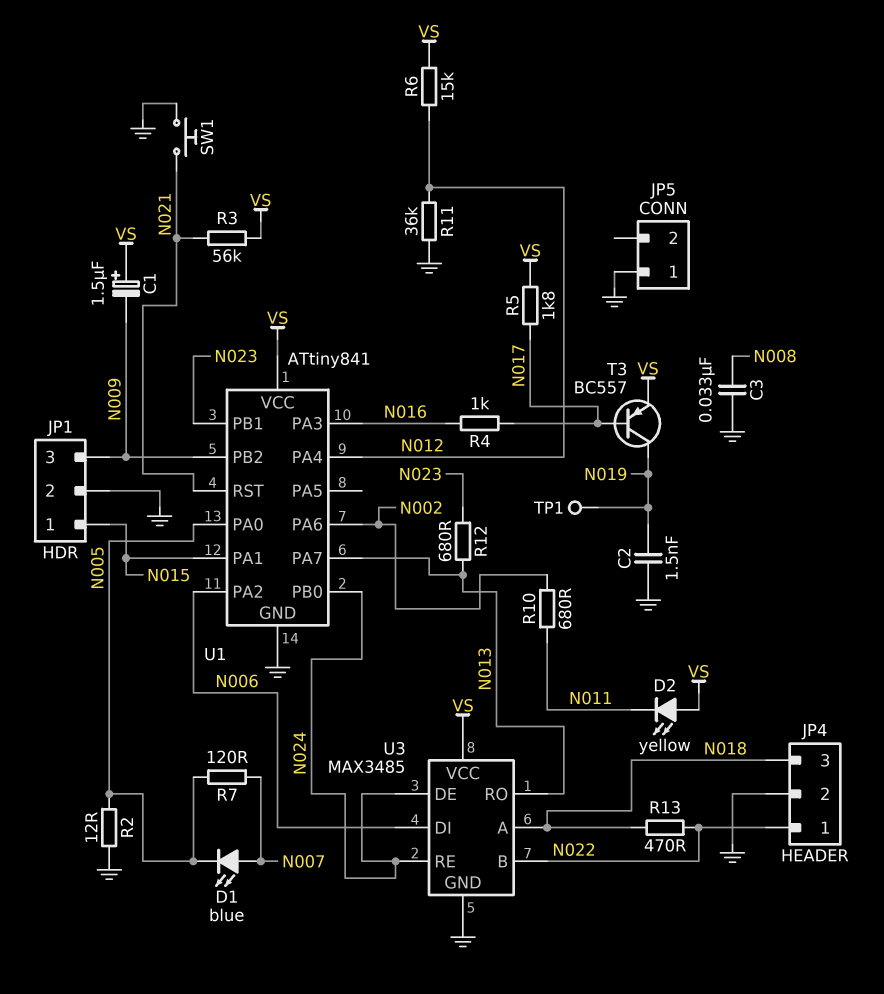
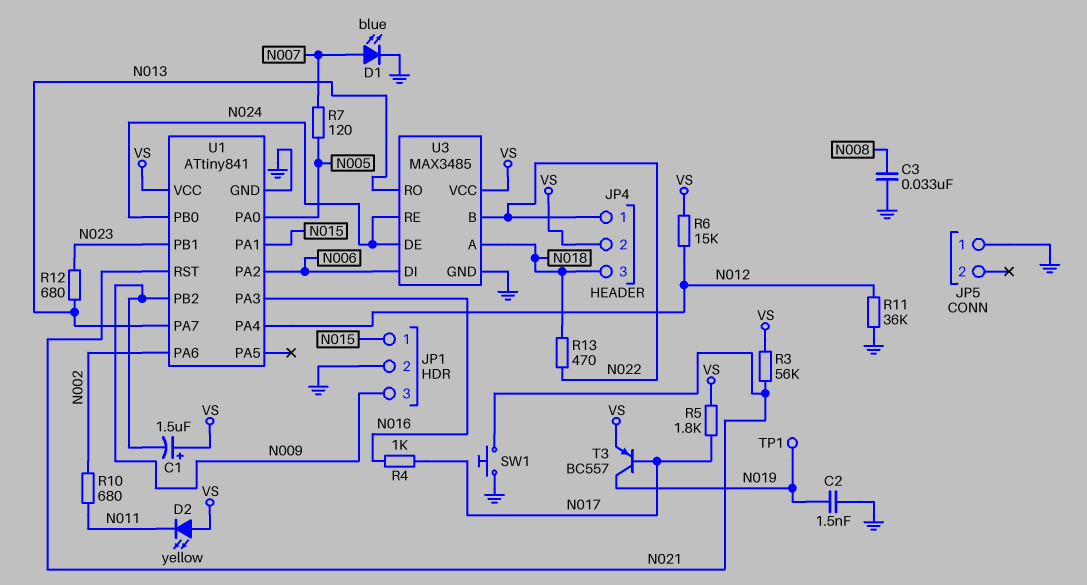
D1: LED blue (A N007, K N005) -> LED blue (A N007, K GND)
JP4 pin 2: GND -> VS
R2: 12 (GND, N005) -> none

